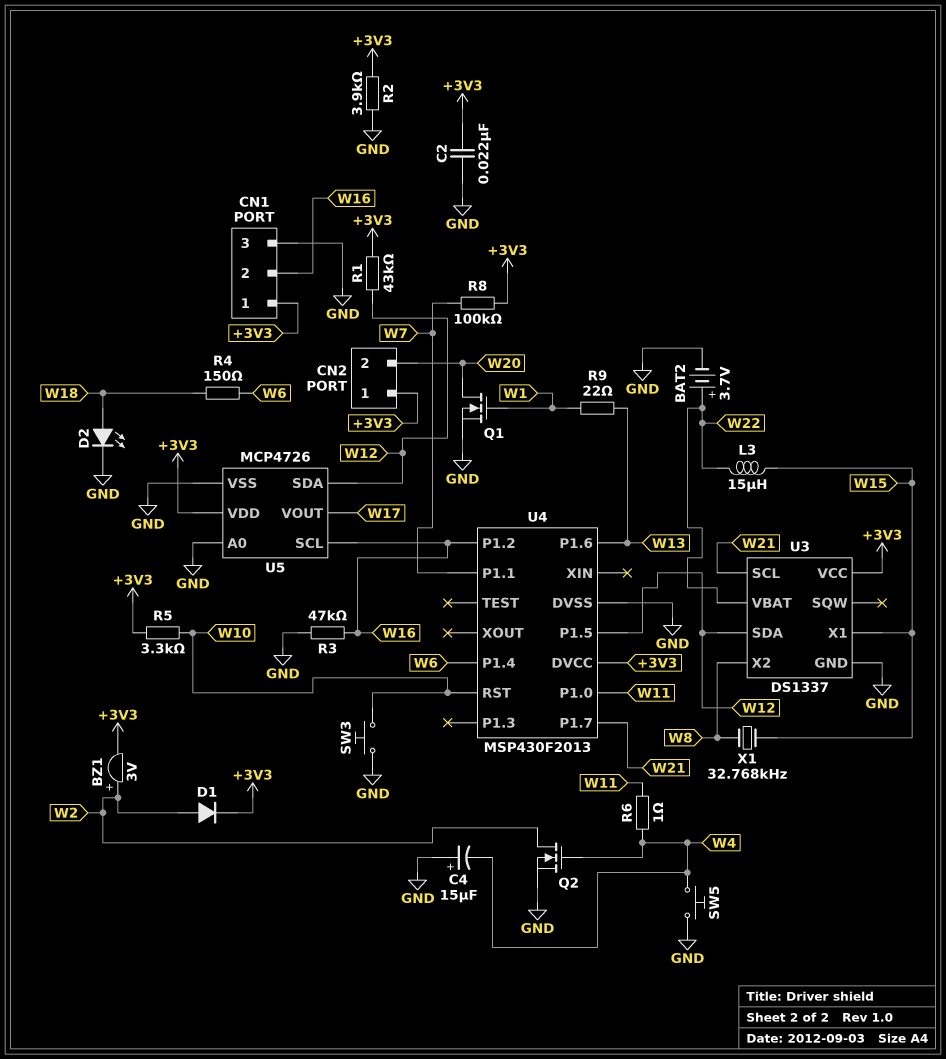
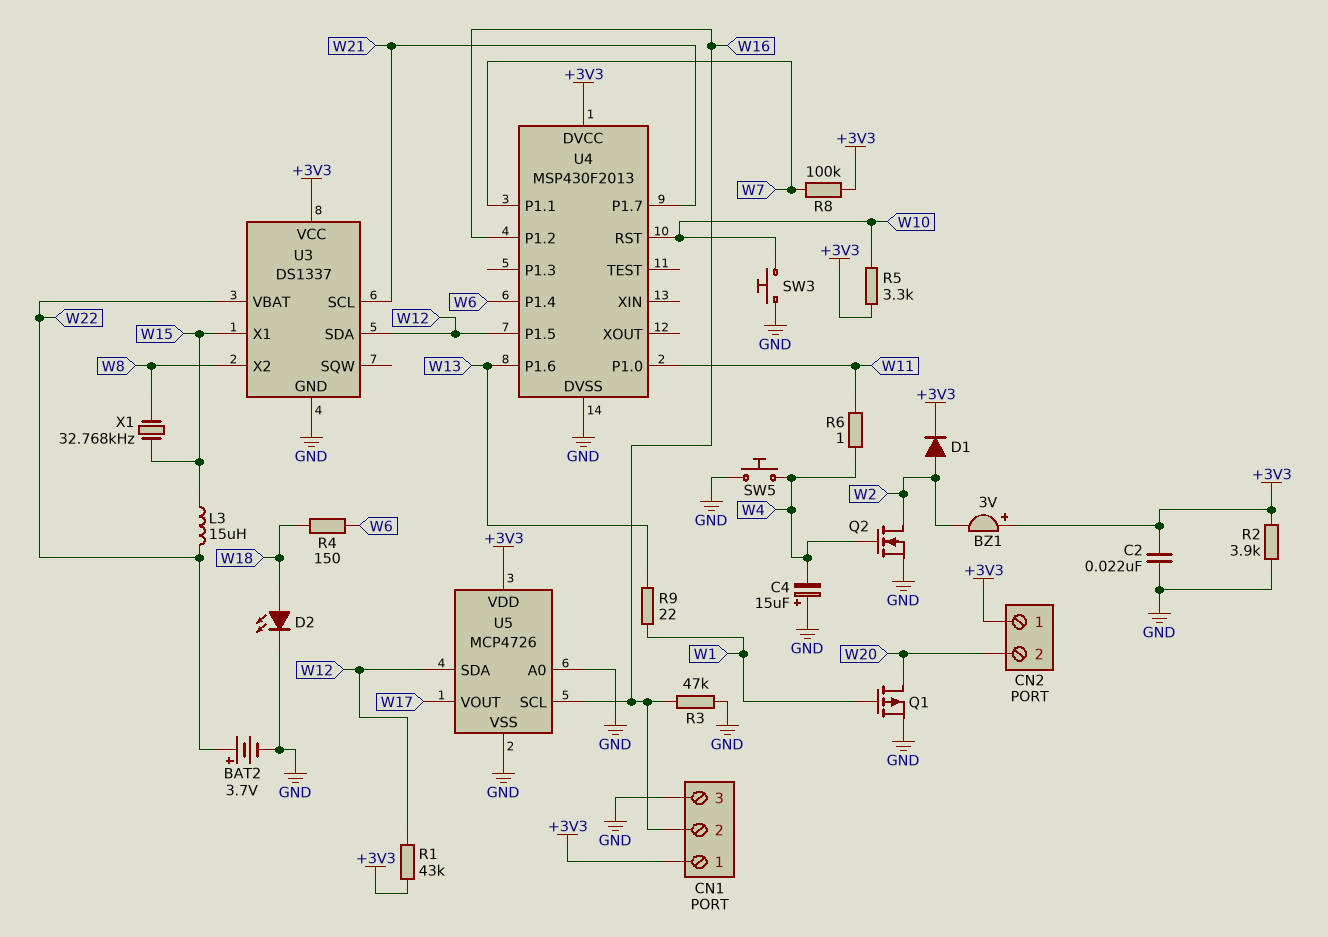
BZ1: buzzer 3V (plus W2, minus +3V3) -> buzzer 3V (plus +3V3, minus W2)
Q1: NMOS (G W1, D W20, S GND) -> PMOS (G W1, D W20, S GND)

